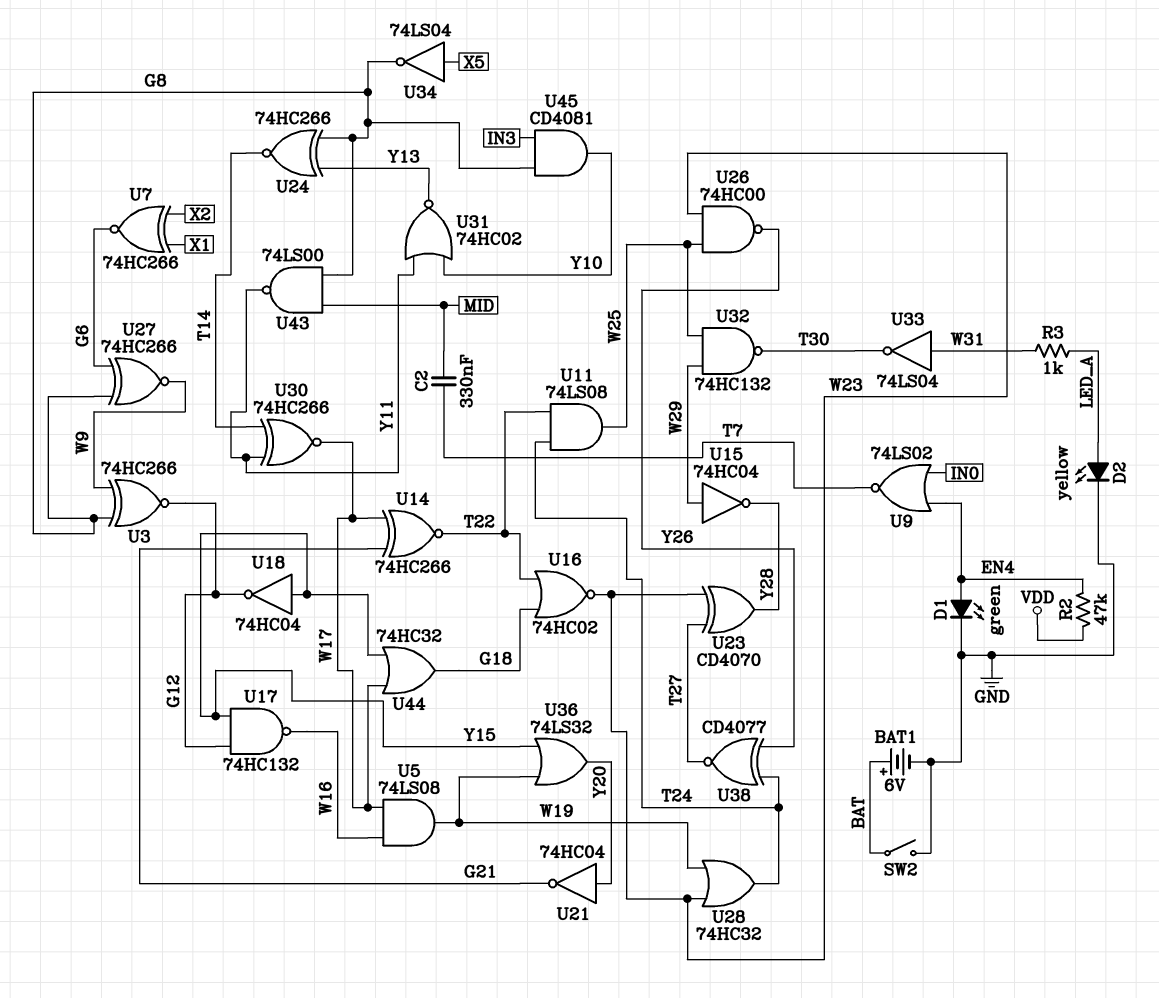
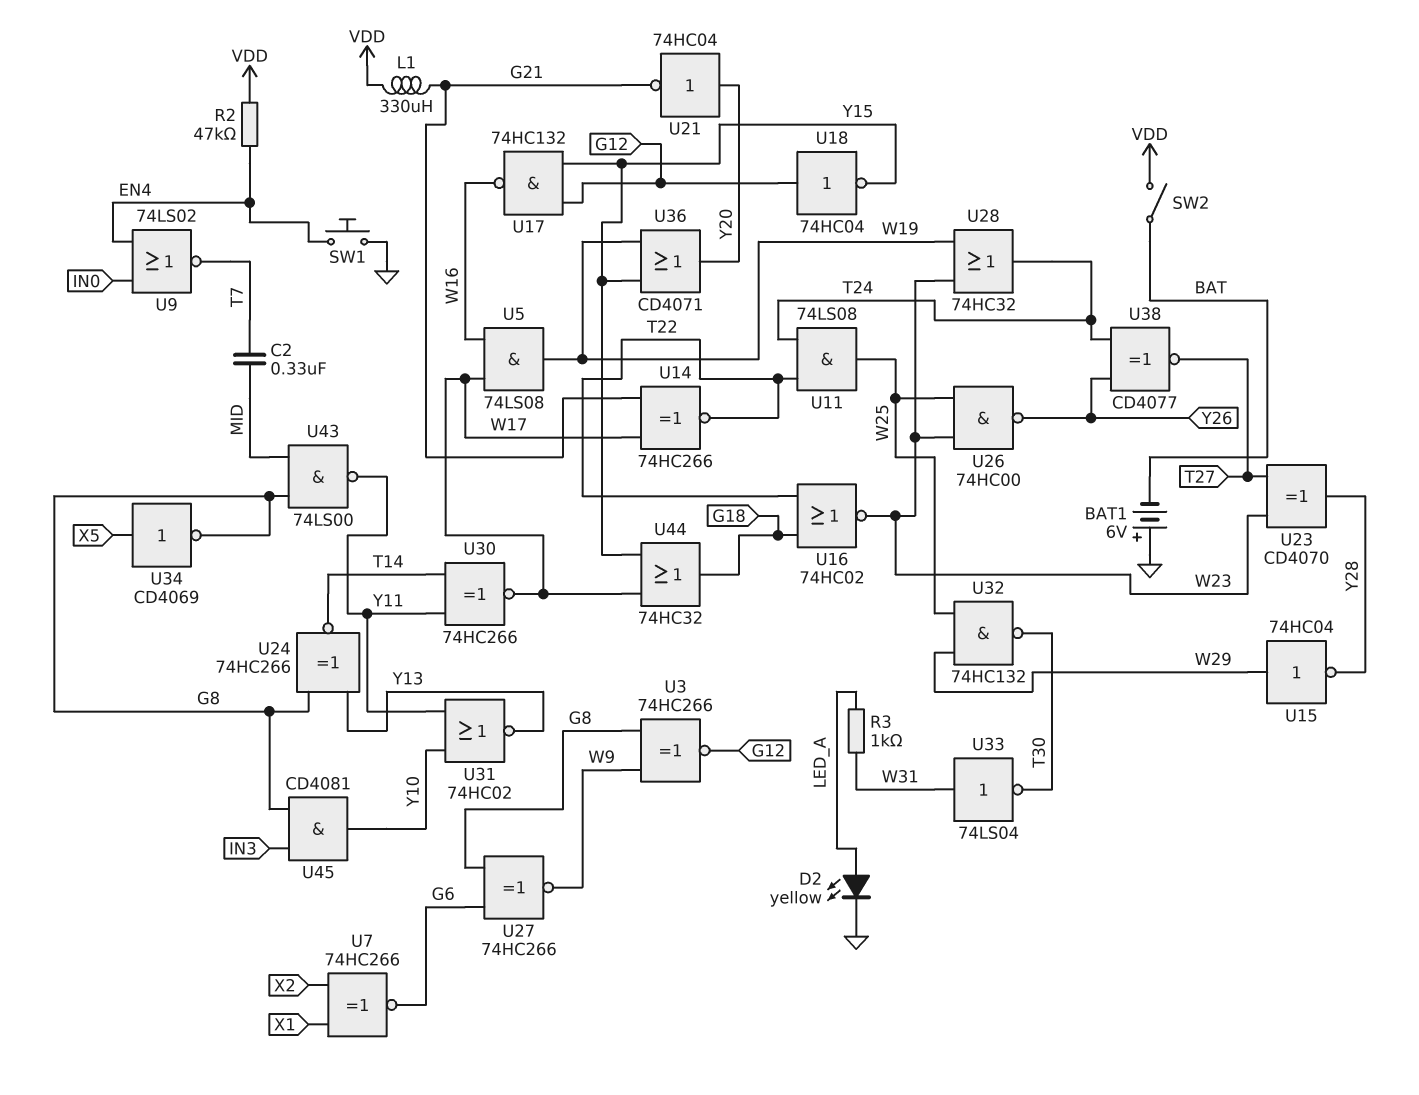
BAT1: 6V (plus BAT, minus GND) -> 6V (plus GND, minus BAT)
D1: LED green (A EN4, K GND) -> none
L1: none -> 330uH (G21, VDD)
SW1: none -> button (EN4, GND)
SW2: switch (BAT, GND) -> switch (BAT, VDD)
U18: NOT 74HC04 (in Y15, out G12) -> NOT 74HC04 (in G12, out Y15)
U34: NOT 74LS04 (in X5, out G8) -> NOT CD4069 (in X5, out G8)
U36: OR 74LS32 (in W19, in Y15, out Y20) -> OR CD4071 (in W19, in Y15, out Y20)

